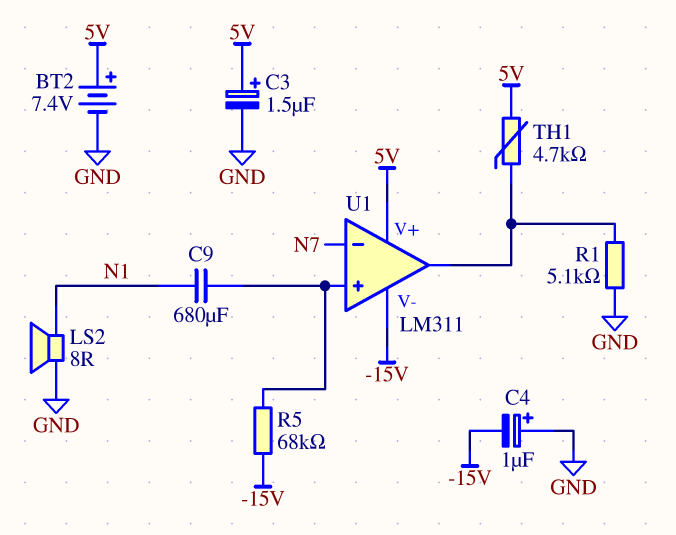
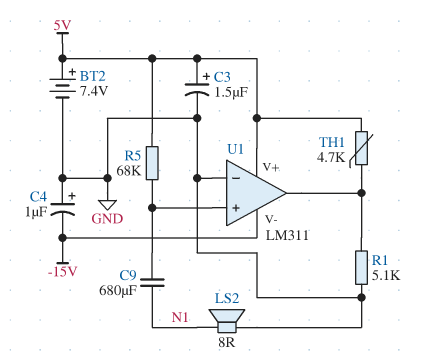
R5: 68k (-15V, U1/in+) -> 68k (5V, U1/in+)
U1 pin in-: N7 -> GND

